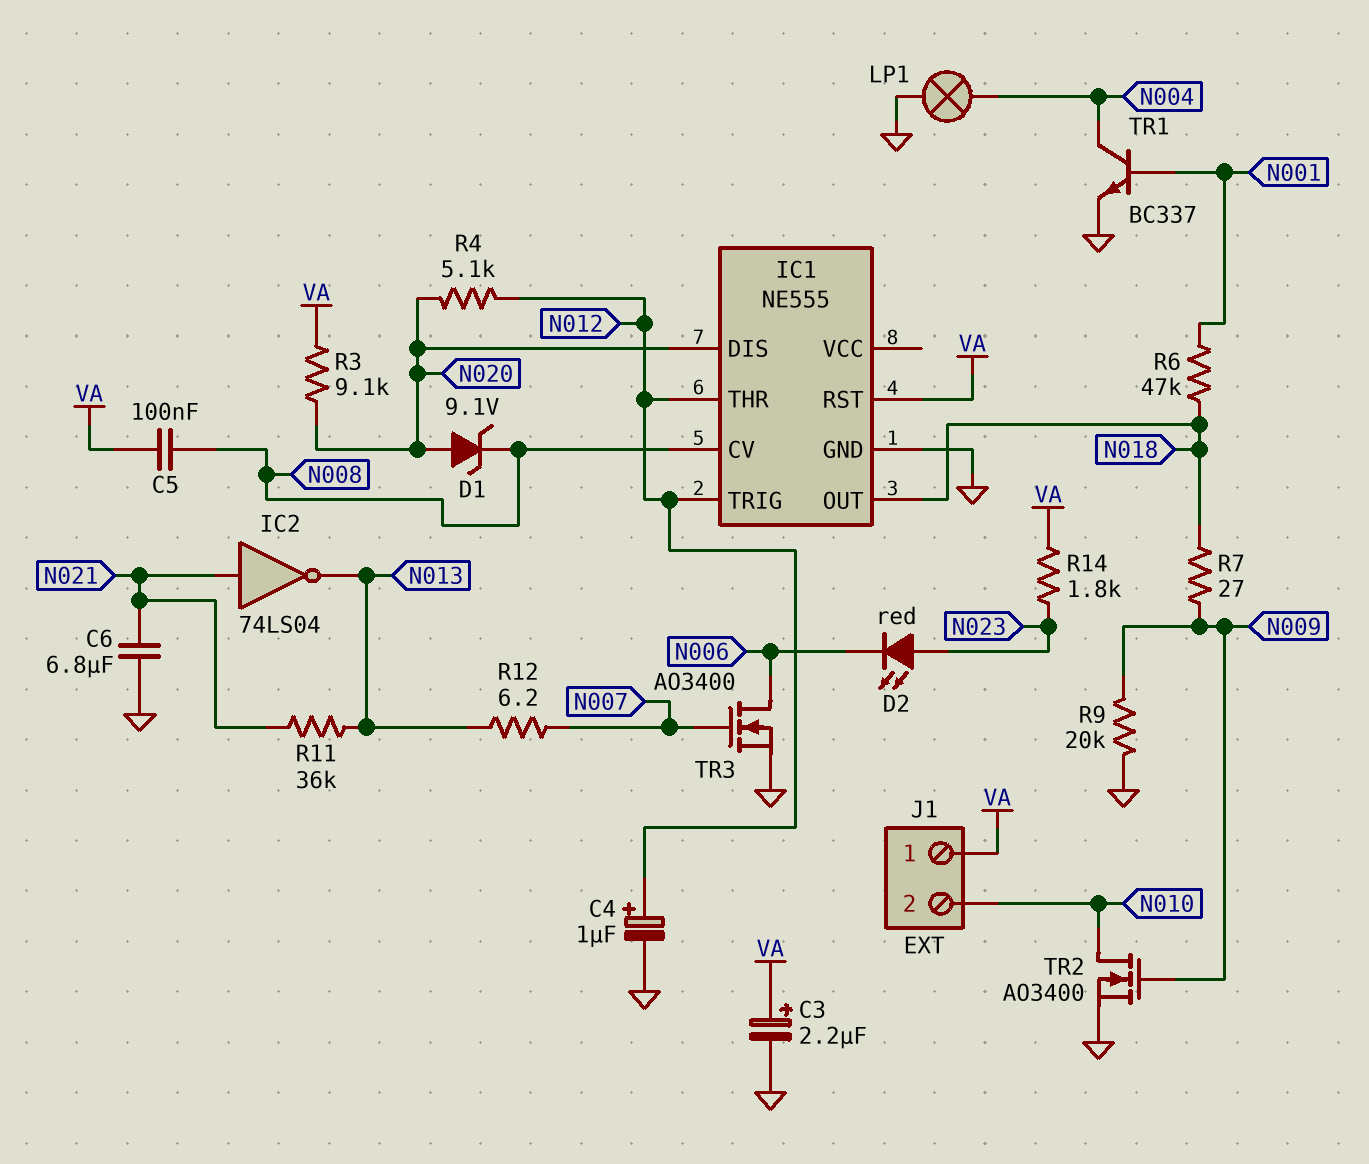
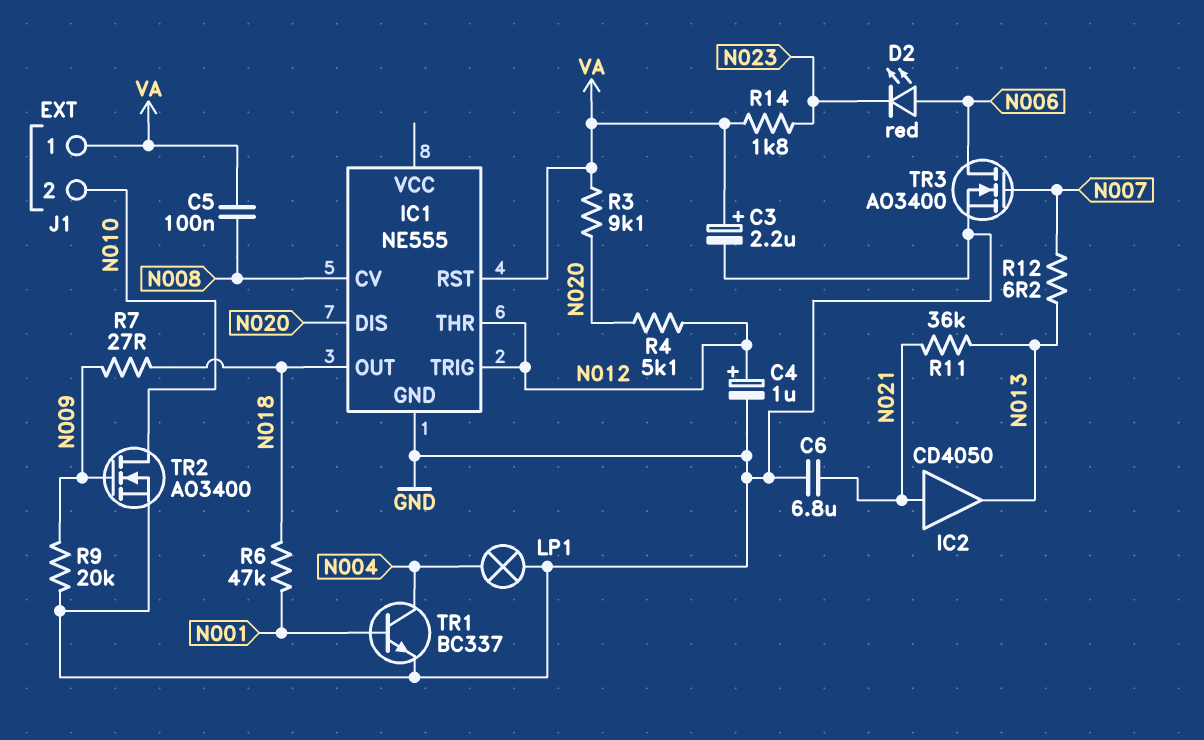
D1: zener 9.1V (A N020, K N008) -> none
D2: LED red (A N023, K N006) -> LED red (A N006, K N023)
IC2: NOT 74LS04 (in N021, out N013) -> buffer CD4050 (in N021, out N013)

